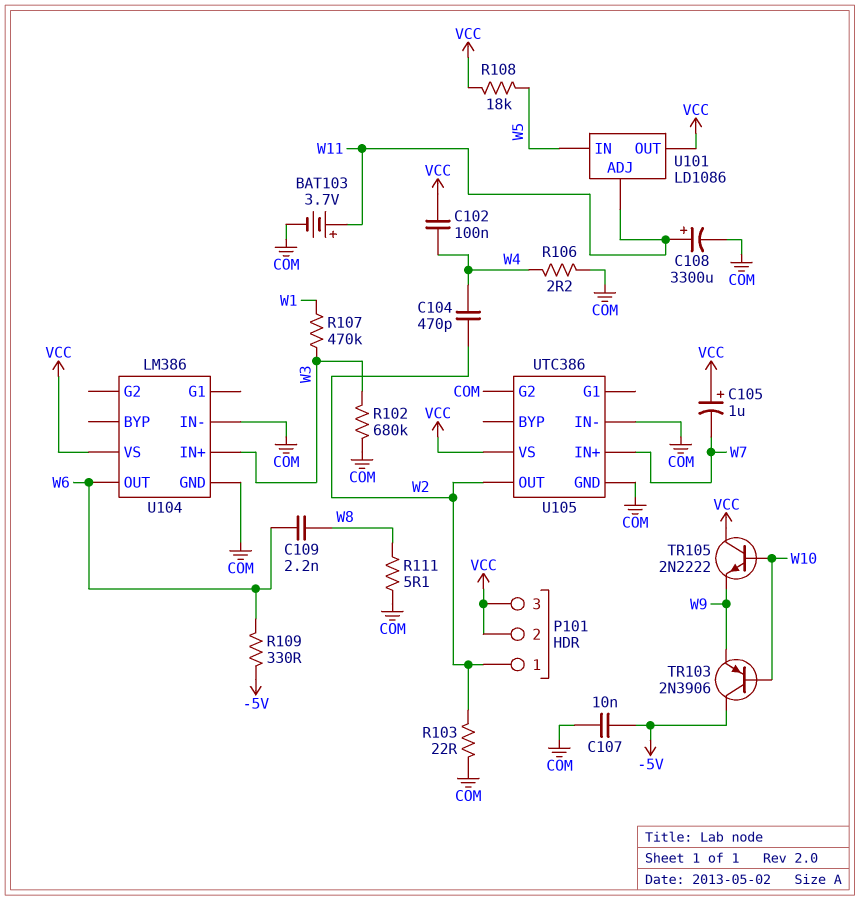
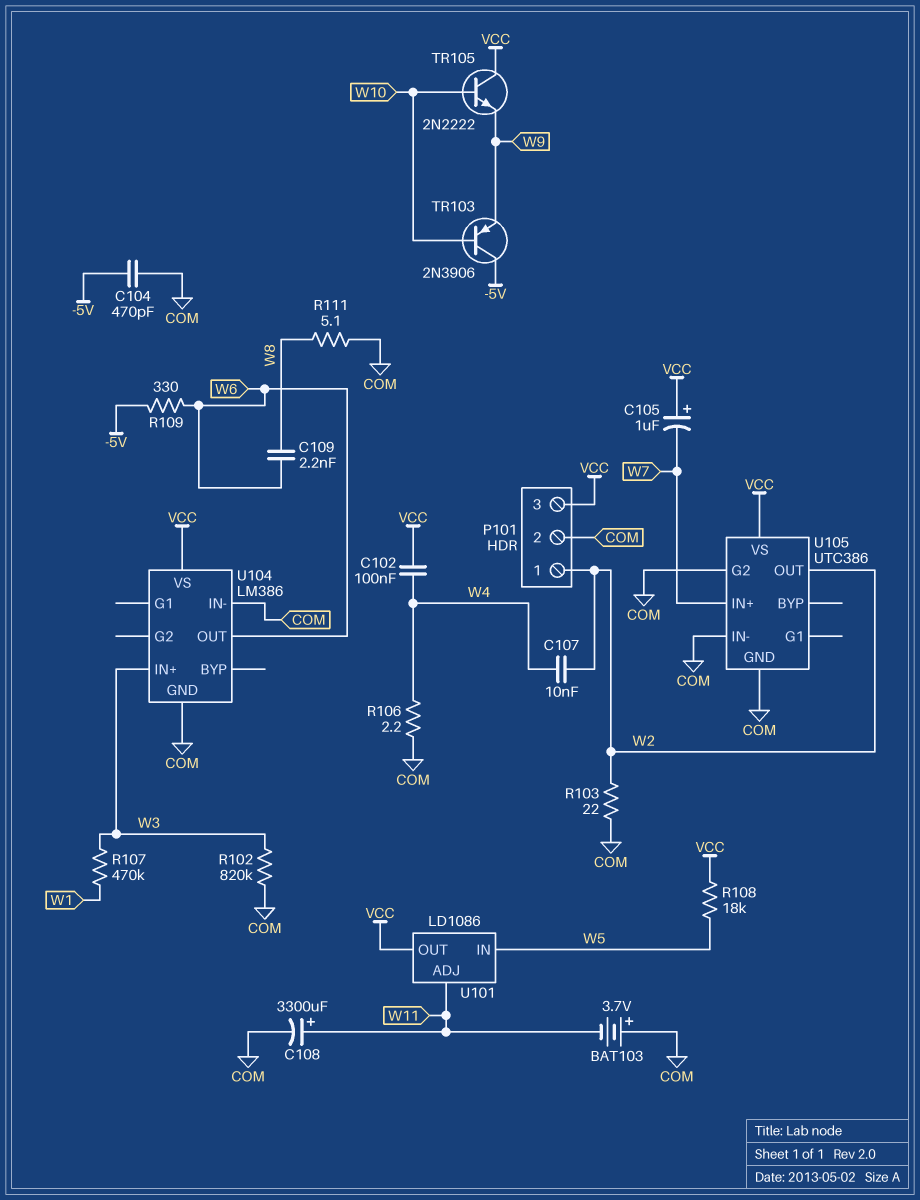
BAT103: 3.7V (plus W11, minus COM) -> 3.7V (plus COM, minus W11)
C104: 470pF (W2, W4) -> 470pF (-5V, COM)
C107: 10nF (-5V, COM) -> 10nF (W2, W4)
P101 pin 2: VCC -> COM
R102: 680k (COM, W3) -> 820k (COM, W3)

